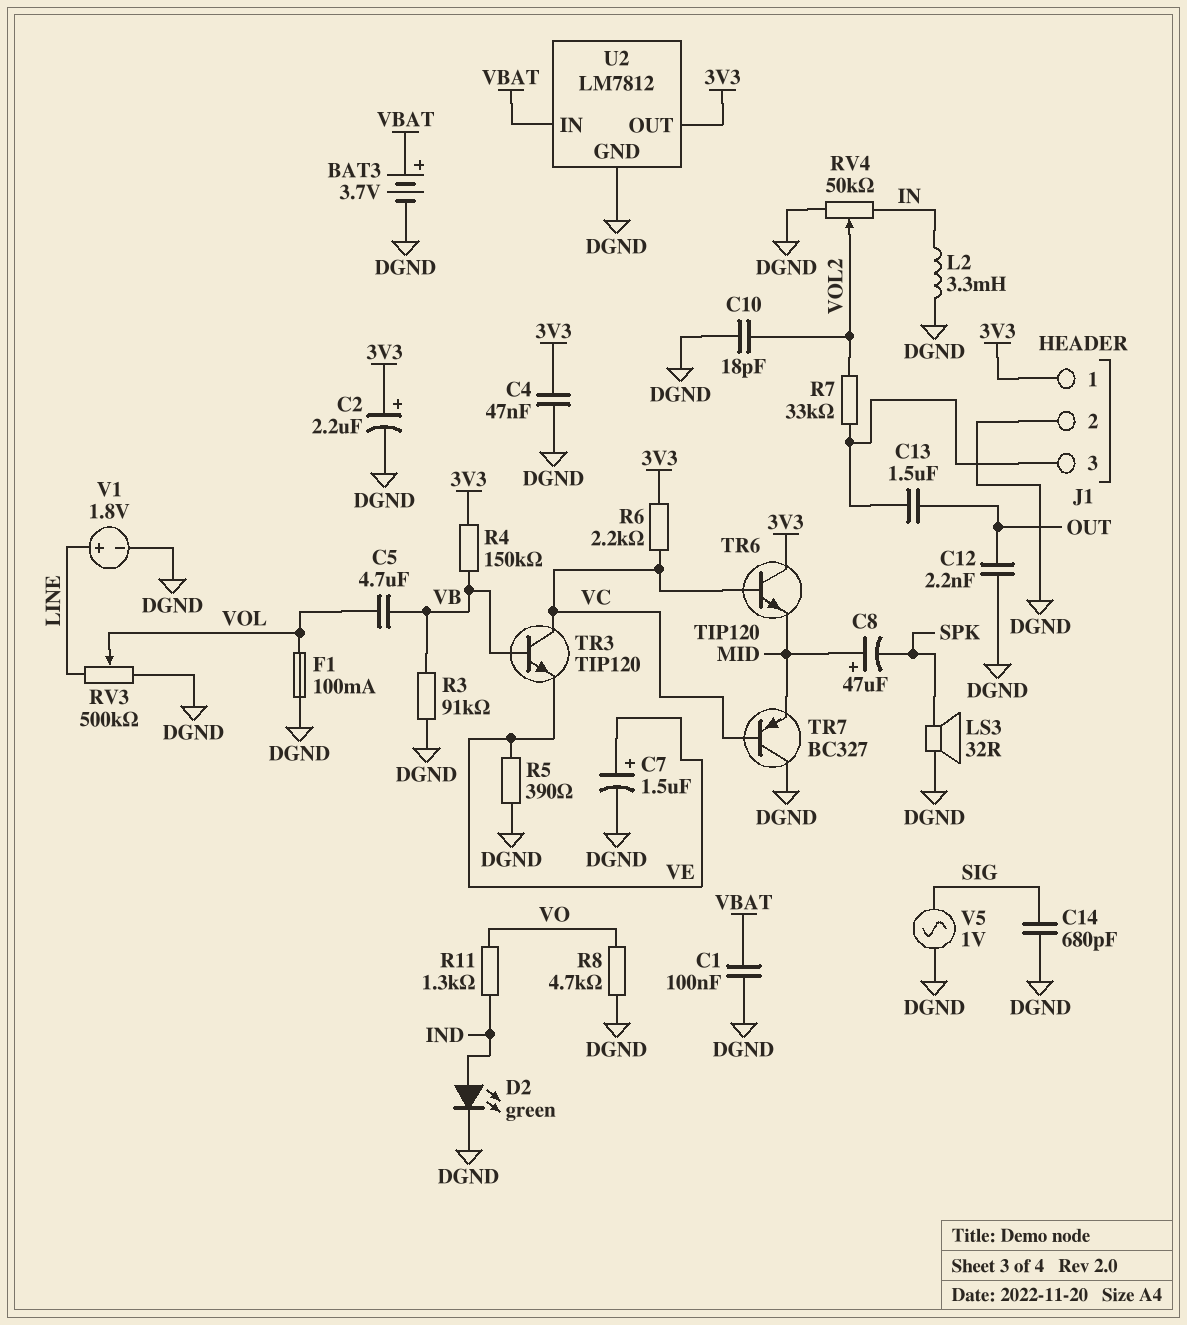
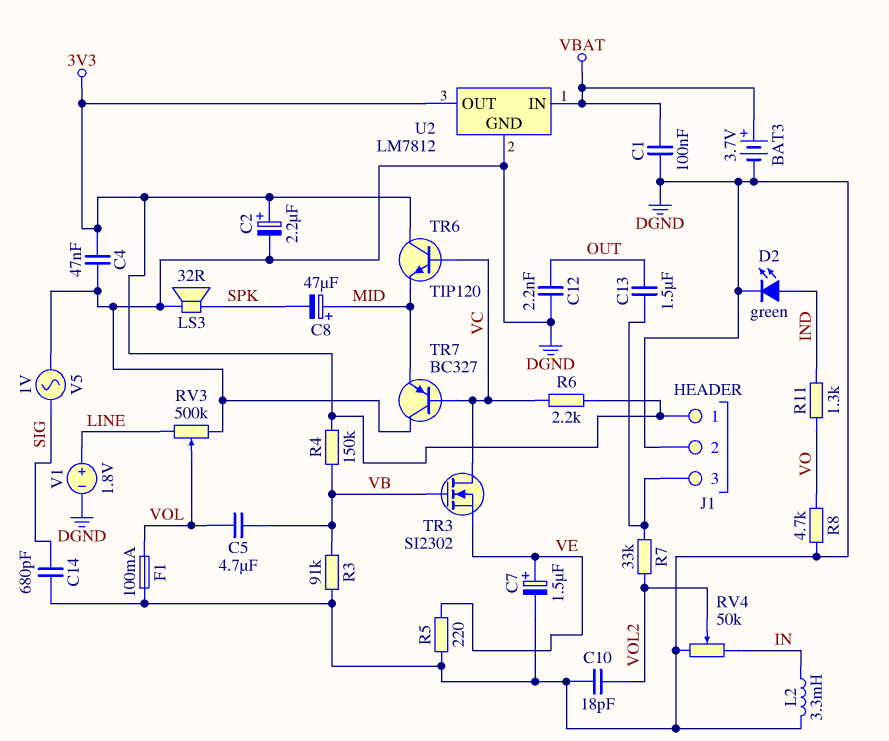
R5: 390 (DGND, VE) -> 220 (DGND, VE)
TR3: NPN TIP120 (B VB, C VC, E VE) -> NMOS SI2302 (G VB, D VC, S VE)

